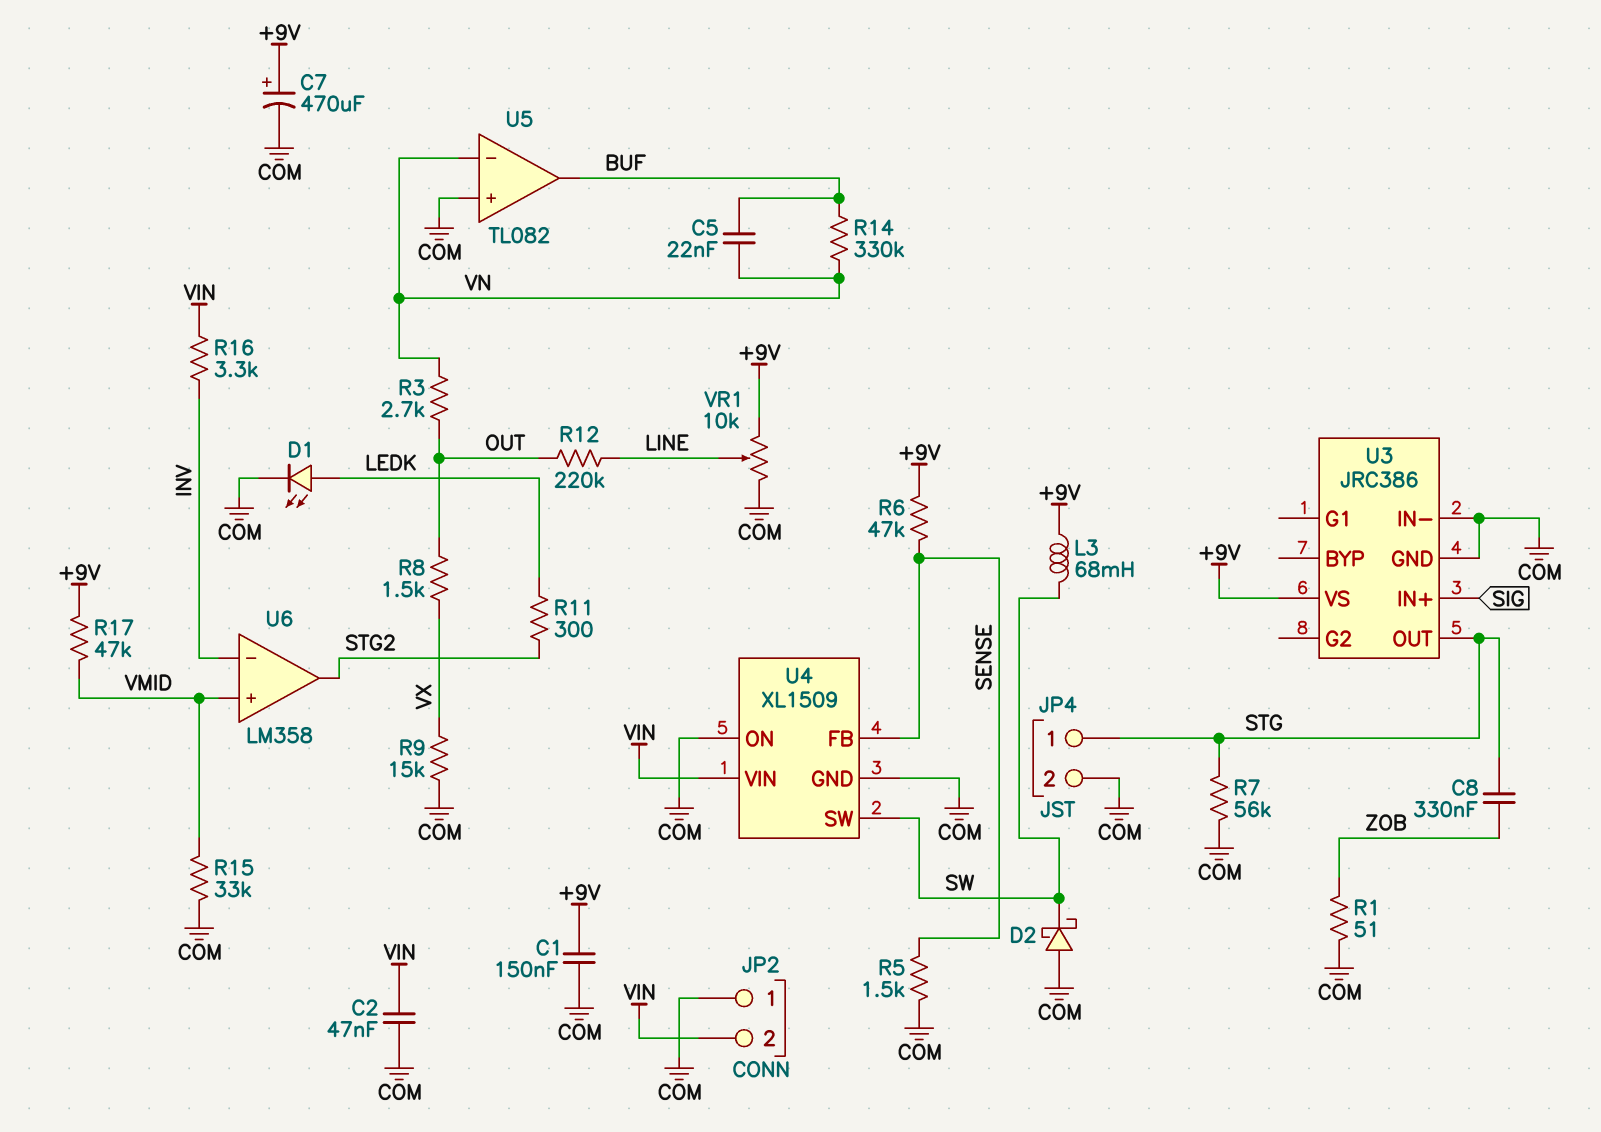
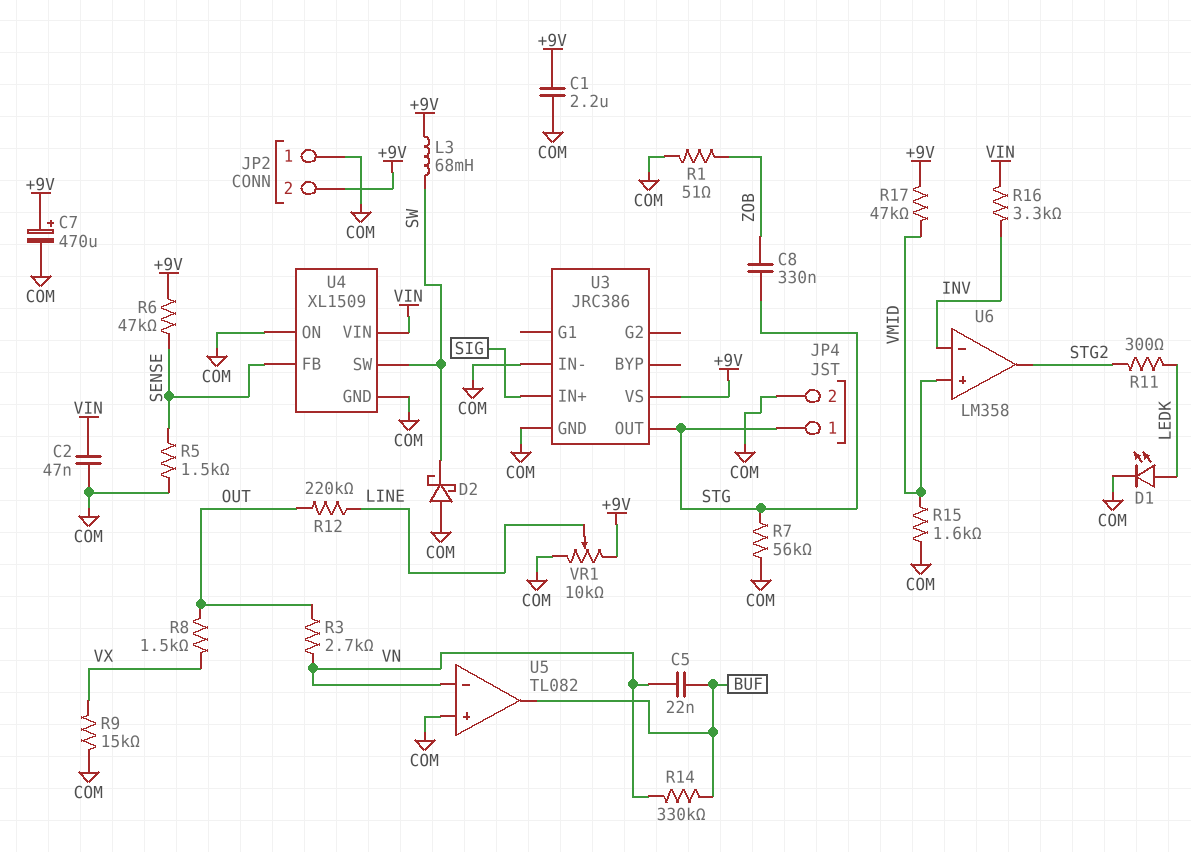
C1: 150nF (+9V, COM) -> 2.2uF (+9V, COM)
JP2 pin 2: VIN -> +9V
R15: 33k (COM, VMID) -> 1.6k (COM, VMID)

